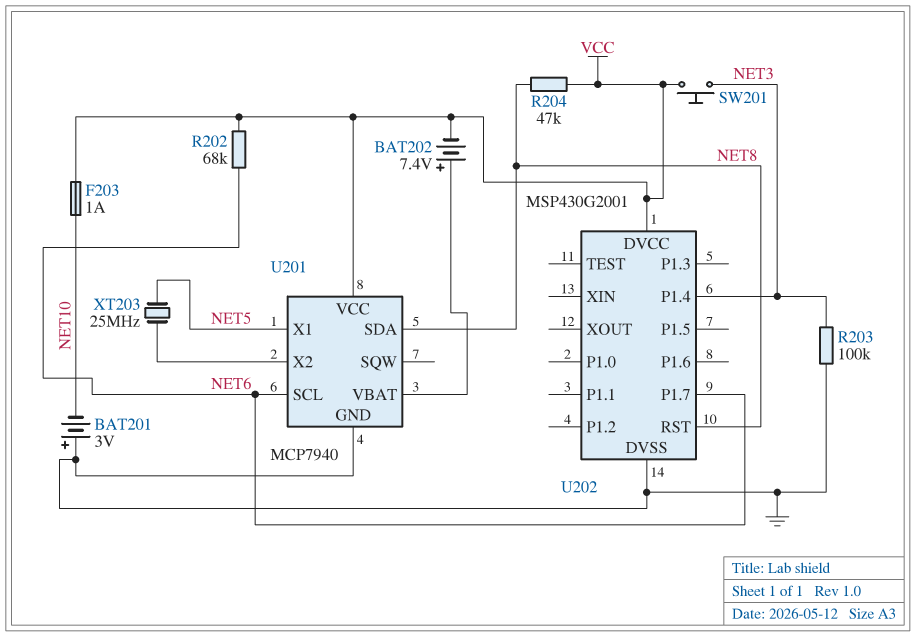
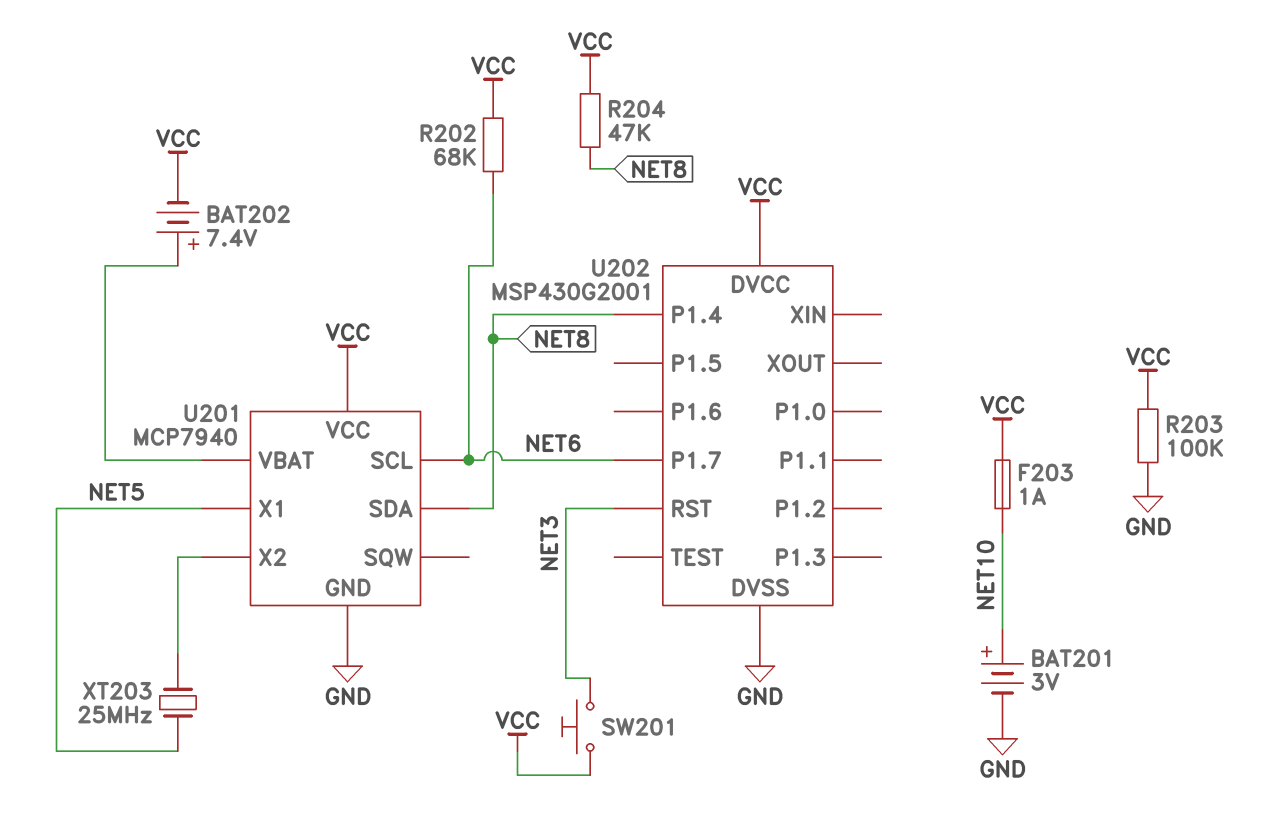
BAT201: 3V (plus GND, minus NET10) -> 3V (plus NET10, minus GND)
R203: 100k (GND, NET3) -> 100k (GND, VCC)
U202 pin P1.4: NET3 -> NET8
U202 pin RST: NET8 -> NET3

